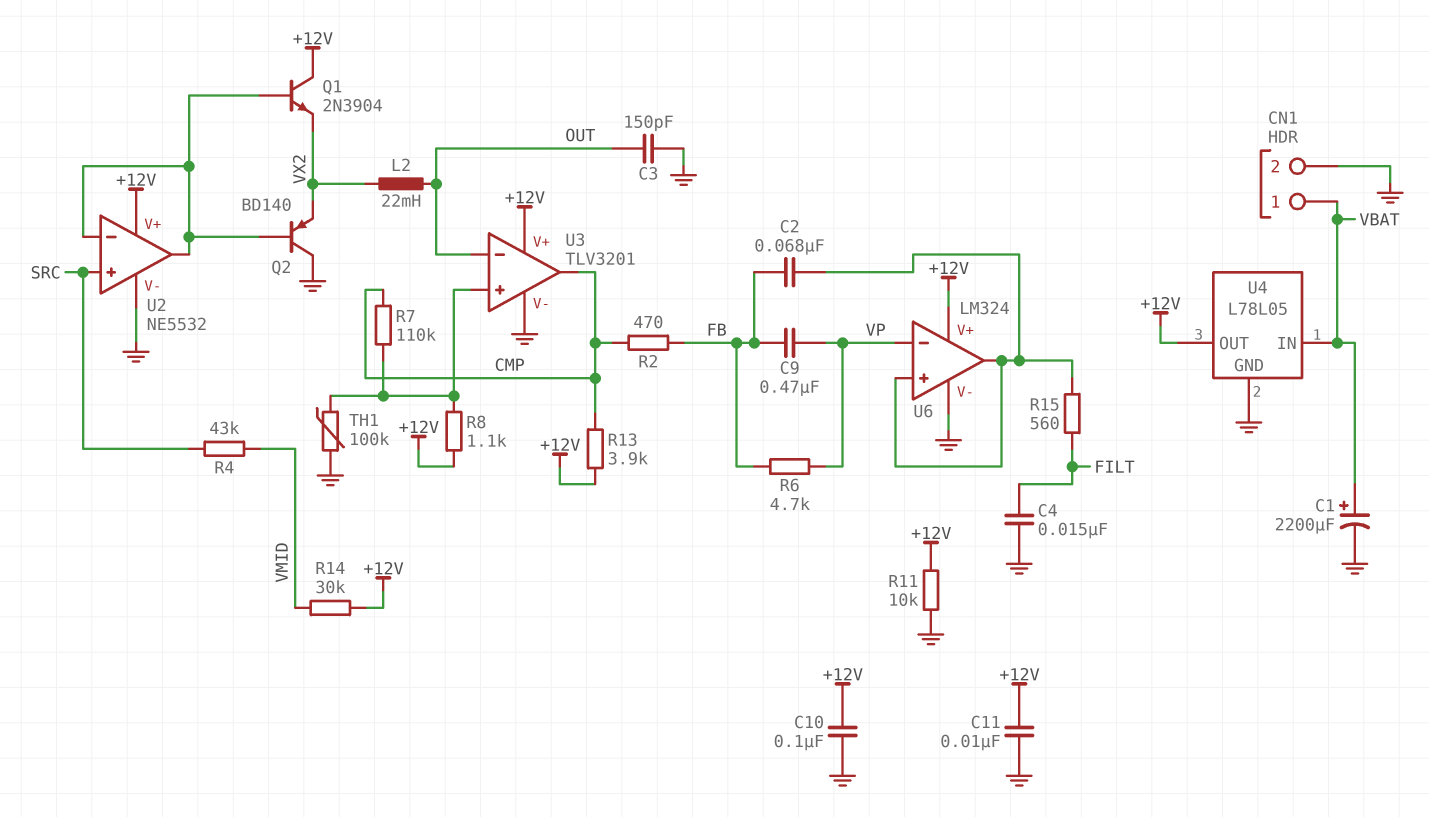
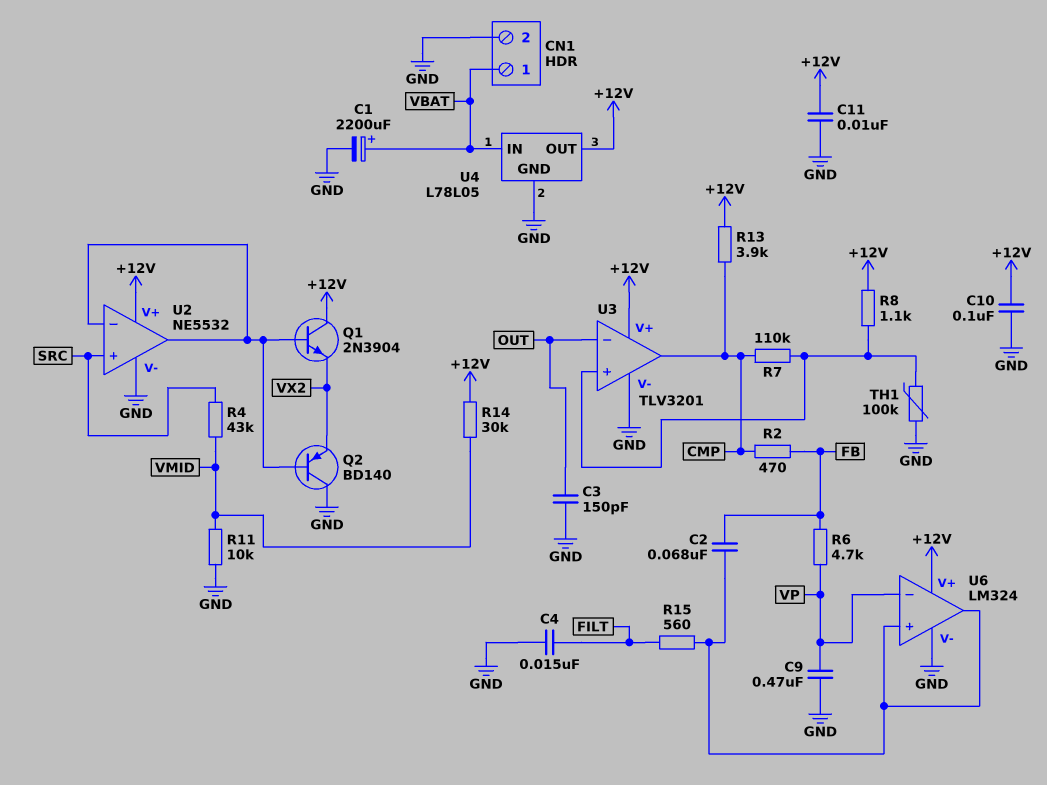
C9: 470nF (FB, VP) -> 470nF (GND, VP)
L2: 22mH (OUT, VX2) -> none
R11: 10k (+12V, GND) -> 10k (GND, VMID)

